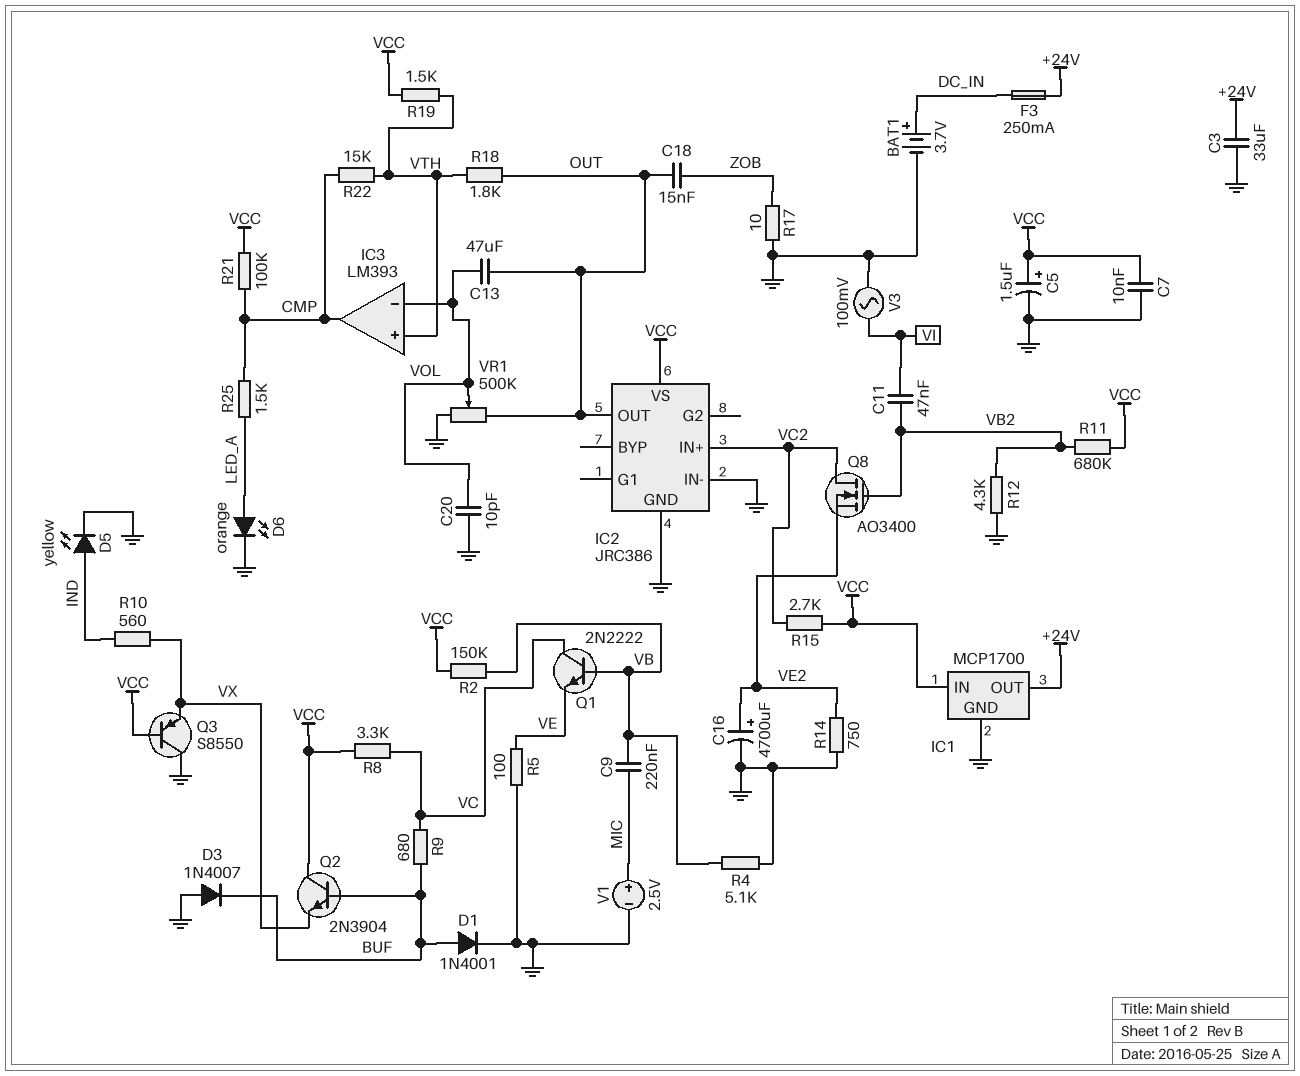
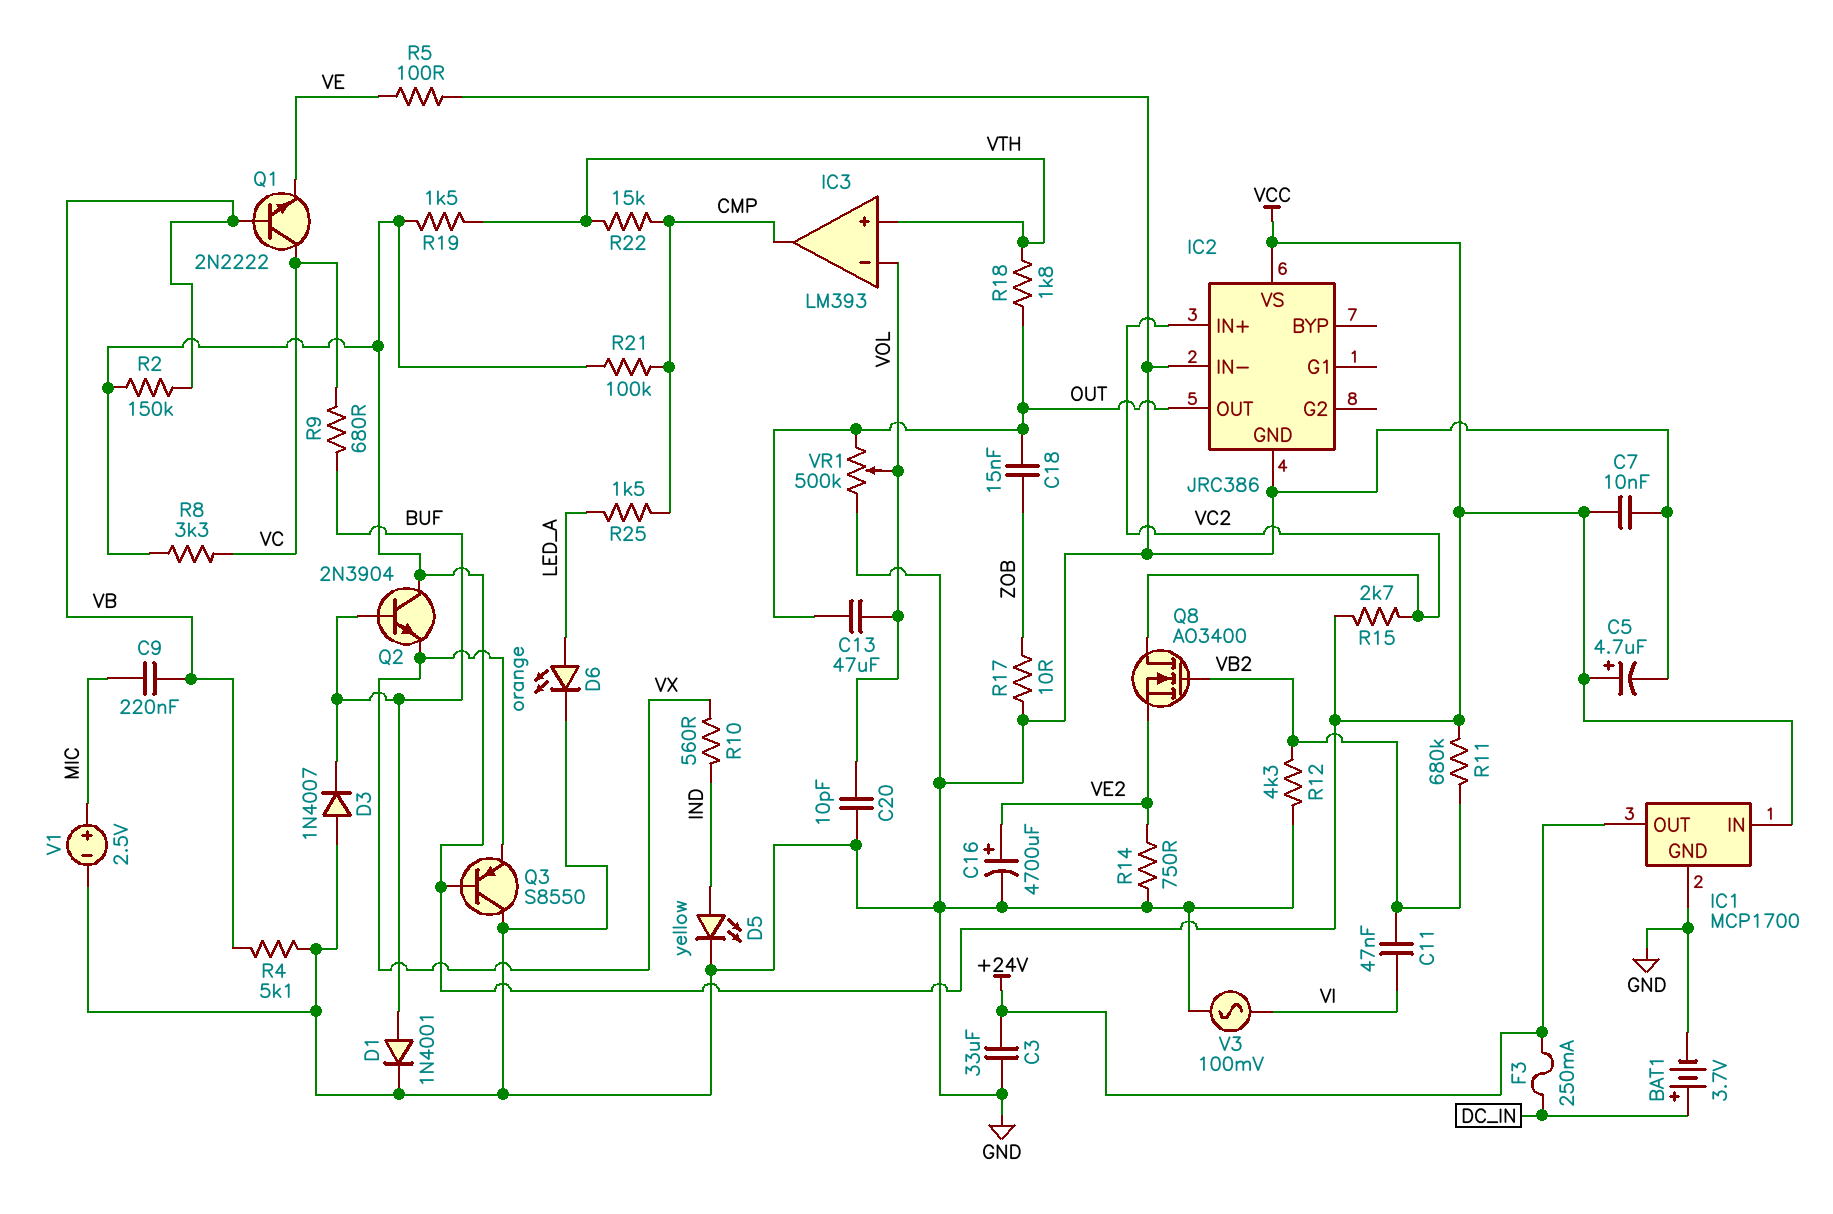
C5: 1.5uF (plus VCC, minus GND) -> 4.7uF (plus VCC, minus GND)

